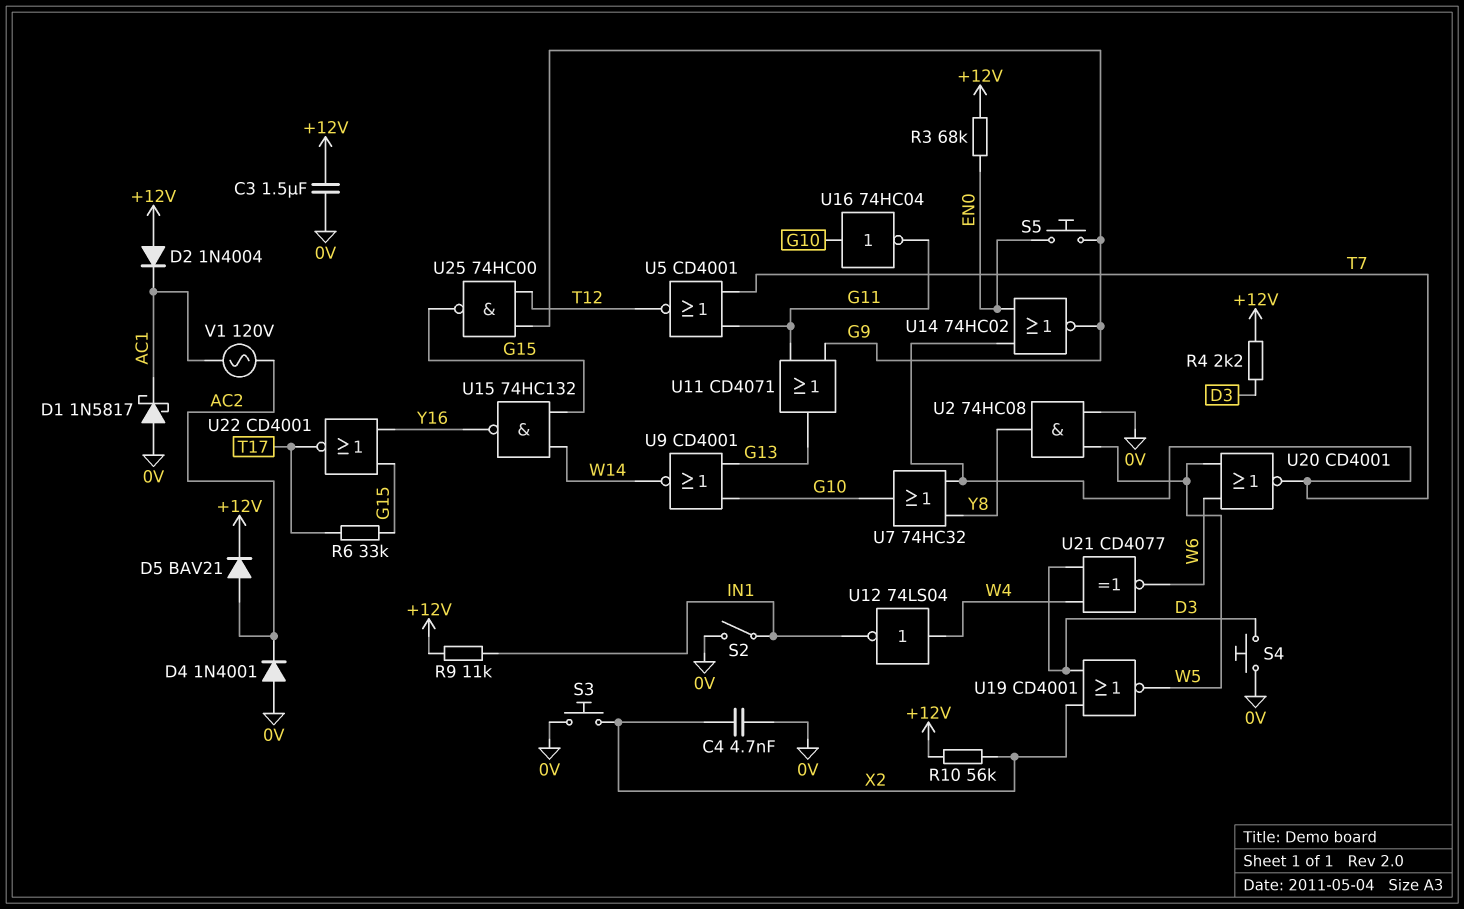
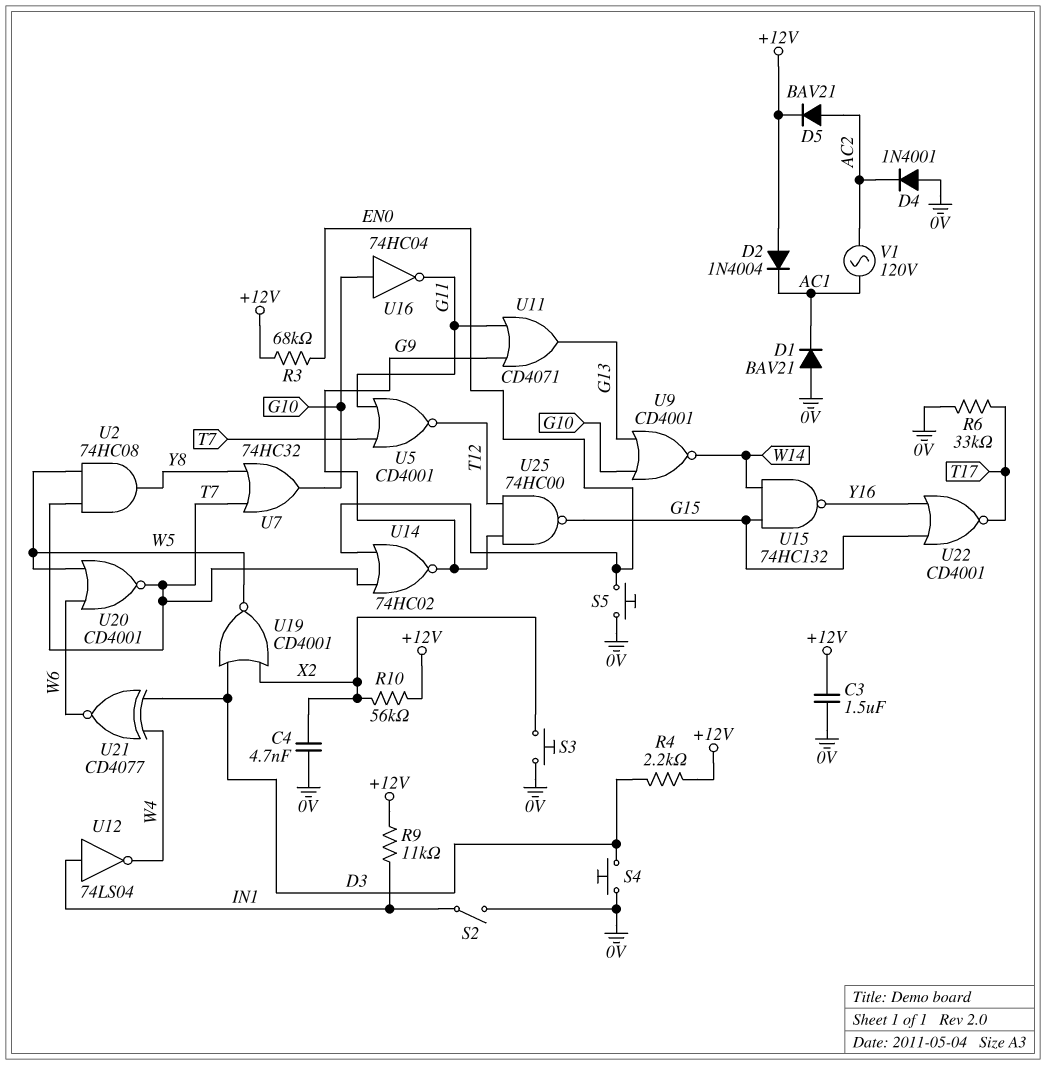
D1: schottky 1N5817 (A 0V, K AC1) -> diode BAV21 (A 0V, K AC1)
R6: 33k (G15, T17) -> 33k (0V, T17)
S5: button (EN0, G9) -> button (0V, EN0)
U2: AND 74HC08 (in 0V, in W5, out Y8) -> AND 74HC08 (in T7, in W5, out Y8)
U12: NOT 74LS04 (in W4, out IN1) -> NOT 74LS04 (in IN1, out W4)

